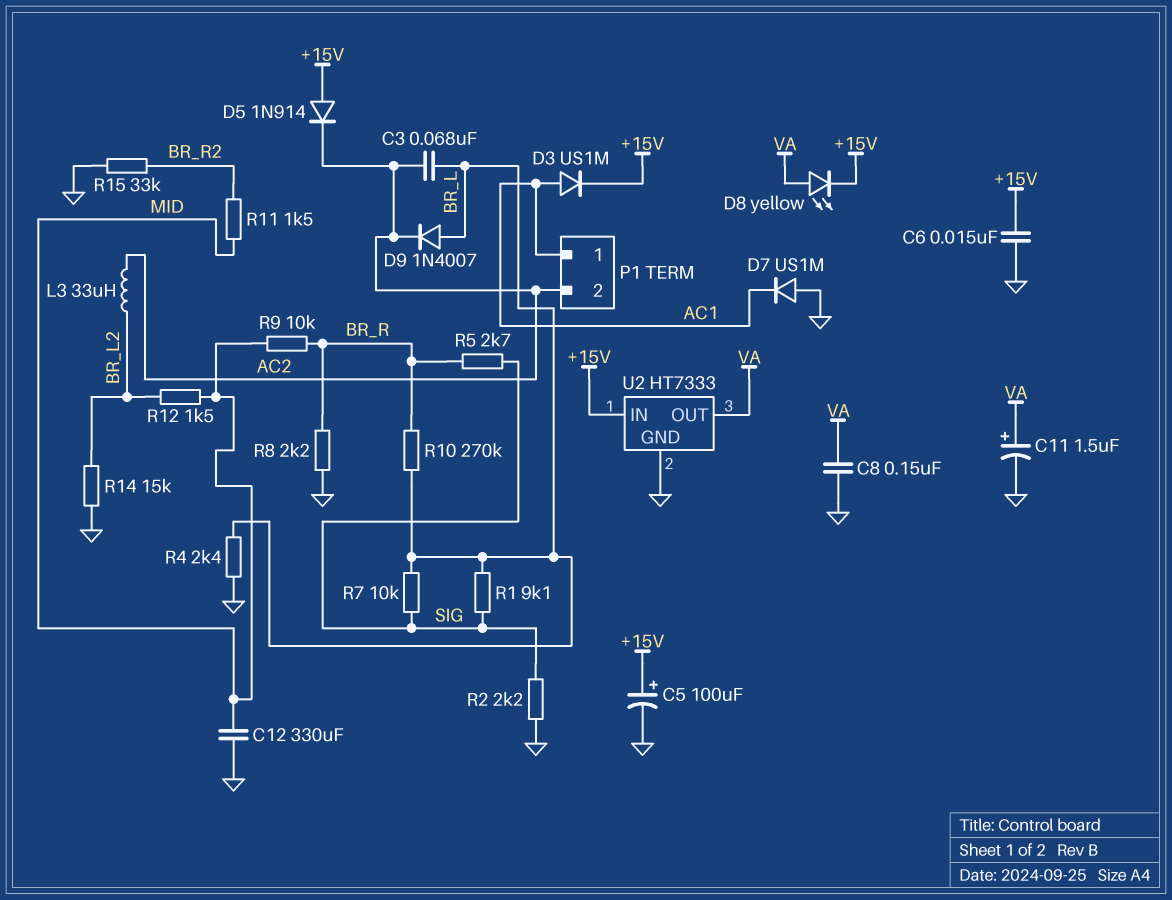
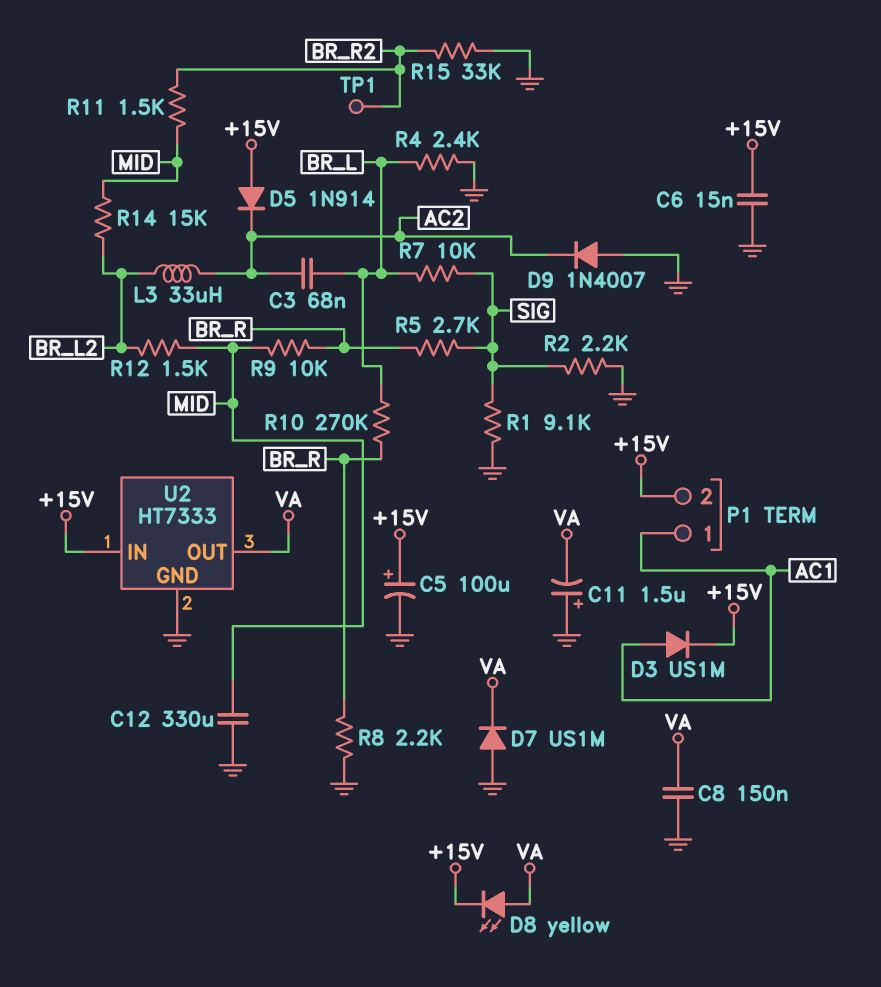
C11: 1.5uF (plus VA, minus GND) -> 1.5uF (plus GND, minus VA)
D7: diode US1M (A GND, K AC1) -> diode US1M (A GND, K VA)
D9: diode 1N4007 (A BR_L, K AC2) -> diode 1N4007 (A GND, K AC2)
P1 pin 2: AC2 -> +15V
R1: 9.1k (BR_L, SIG) -> 9.1k (GND, SIG)
R14: 15k (BR_L2, GND) -> 15k (BR_L2, MID)
TP1: none -> test point (BR_R2)

